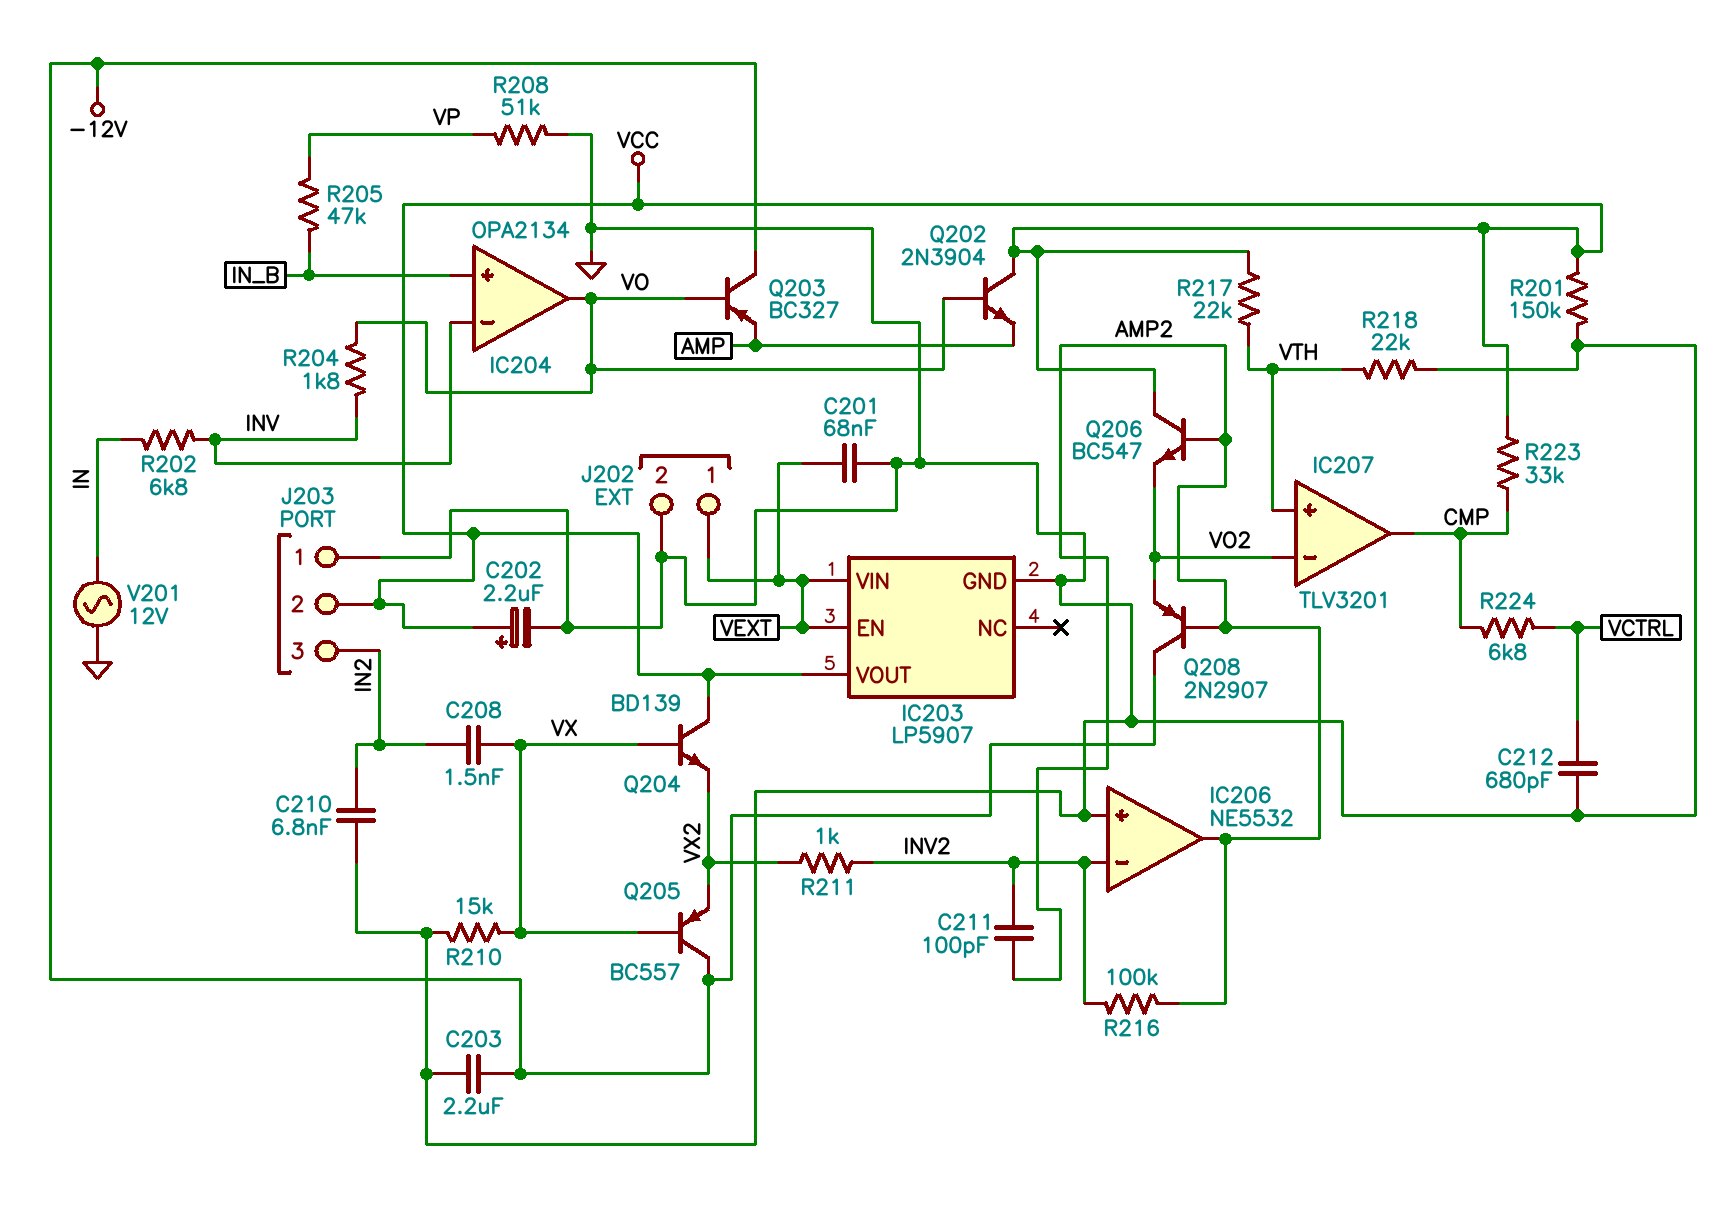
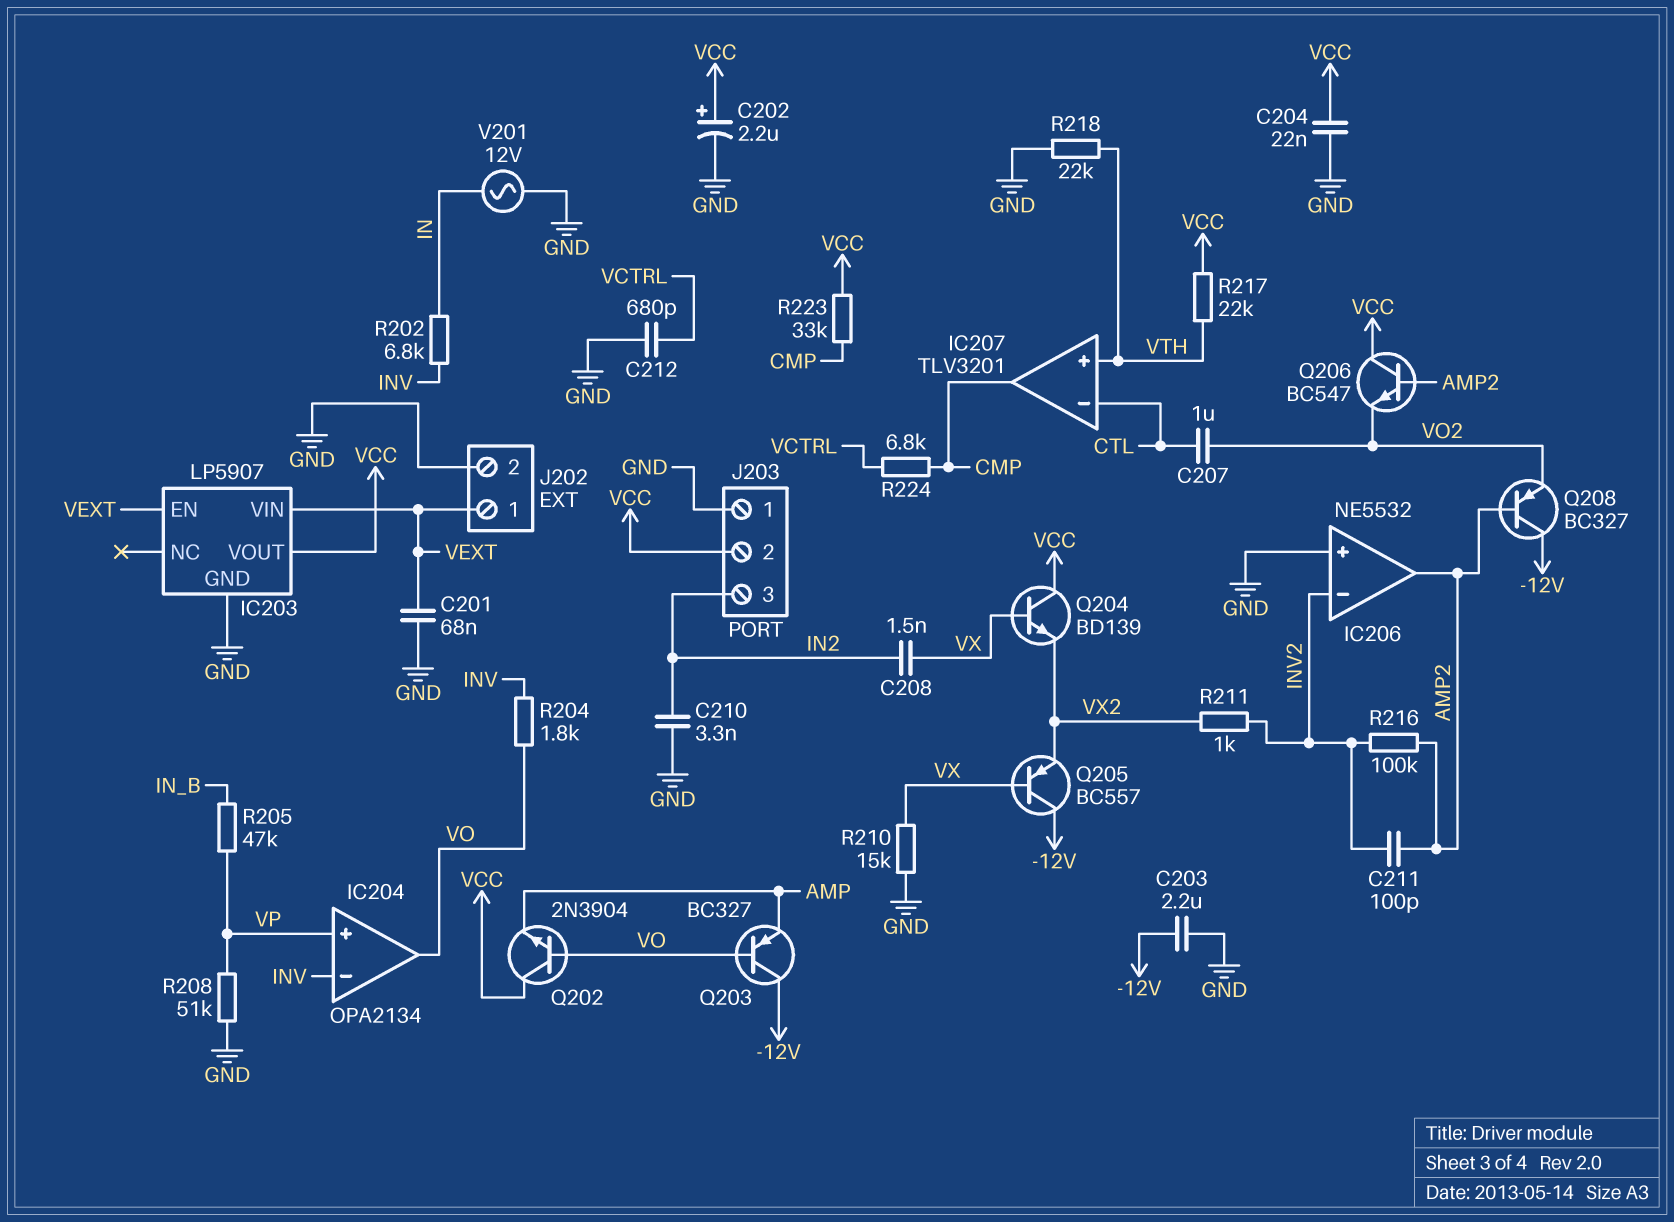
C204: none -> 22nF (GND, VCC)
C207: none -> 1uF (CTL, VO2)
C210: 6.8nF (GND, IN2) -> 3.3nF (GND, IN2)
IC204 pin in+: IN_B -> VP
IC207 pin in-: VO2 -> CTL
Q208: PNP 2N2907 (B AMP2, C -12V, E VO2) -> PNP BC327 (B AMP2, C -12V, E VO2)
R201: 150k (GND, VCC) -> none

